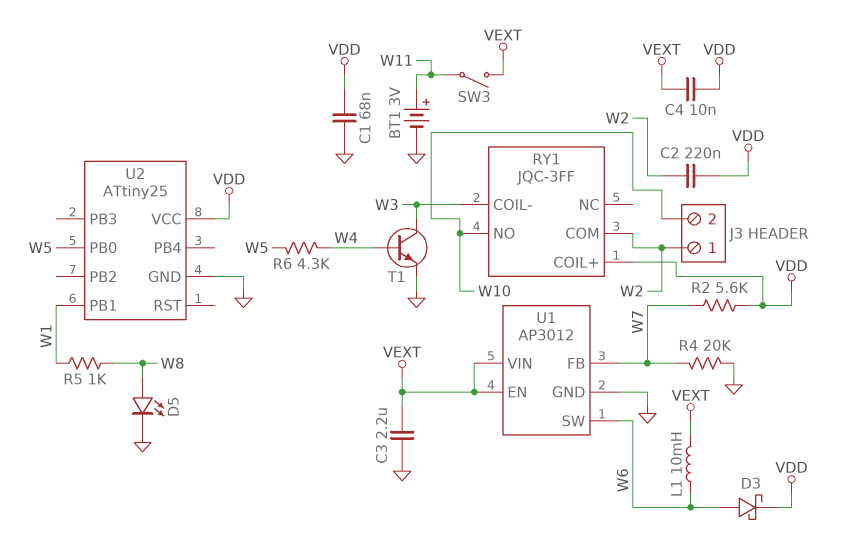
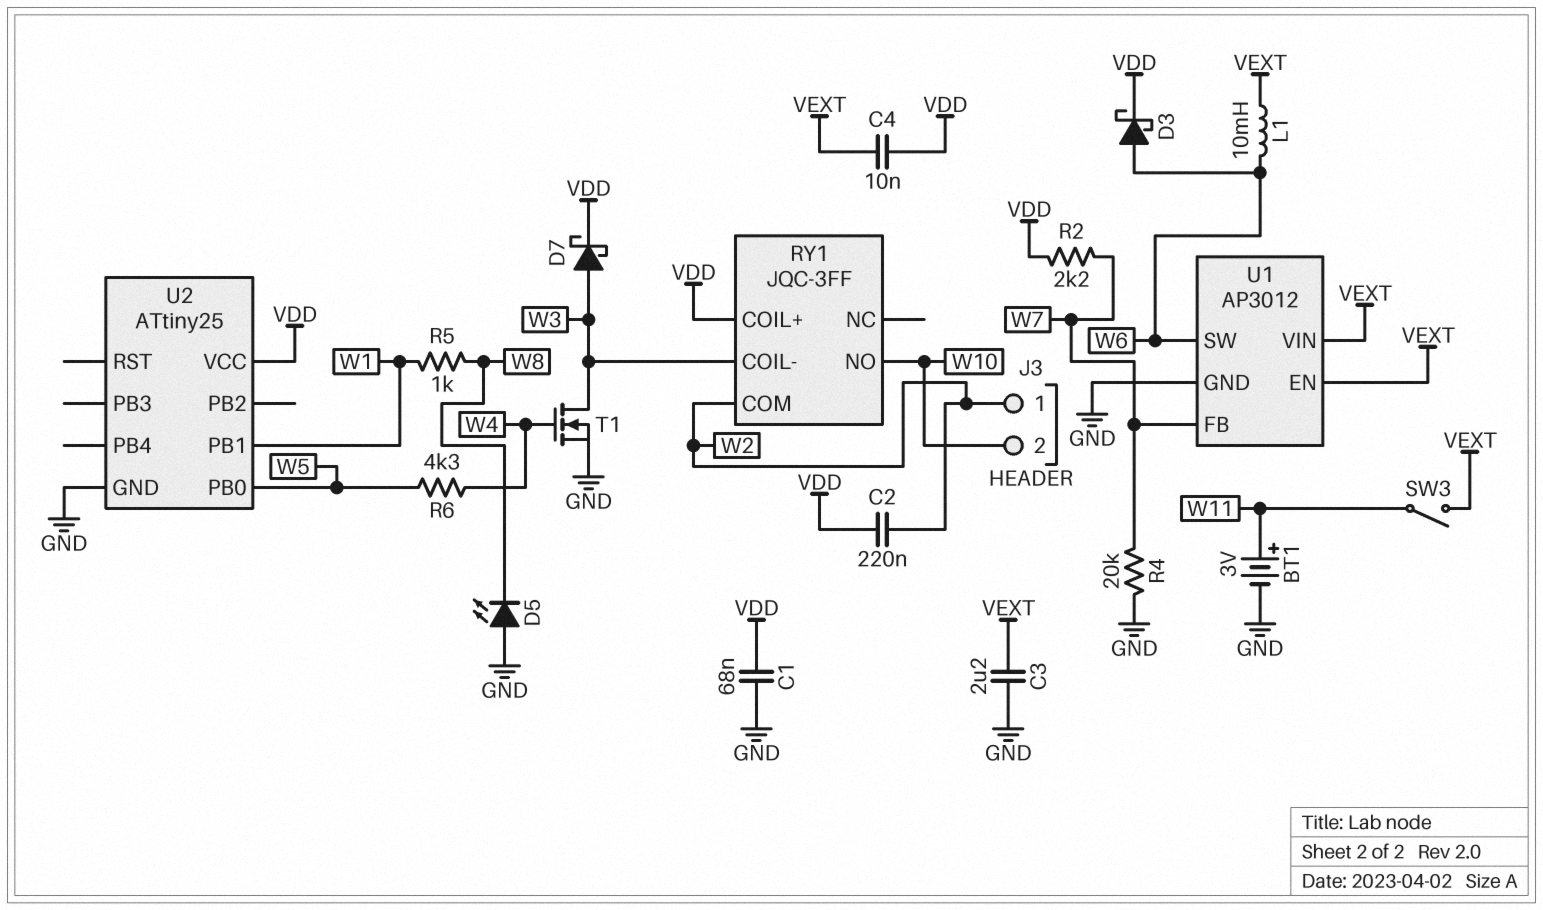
D5: LED (A W8, K GND) -> LED (A GND, K W8)
D7: none -> schottky (A W3, K VDD)
R2: 5.6k (VDD, W7) -> 2.2k (VDD, W7)
T1: NPN (B W4, C W3, E GND) -> NMOS (G W4, D W3, S GND)

